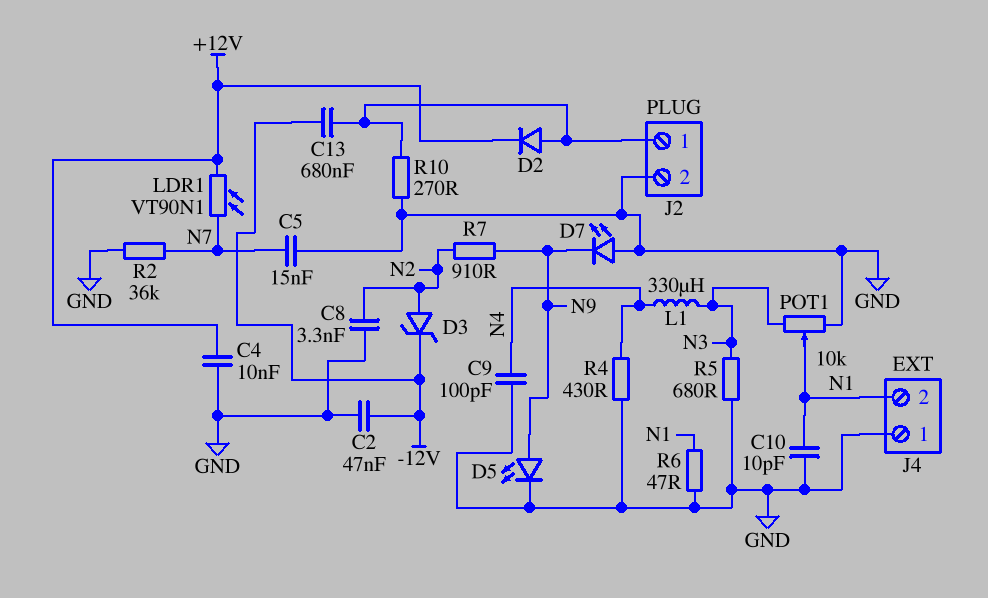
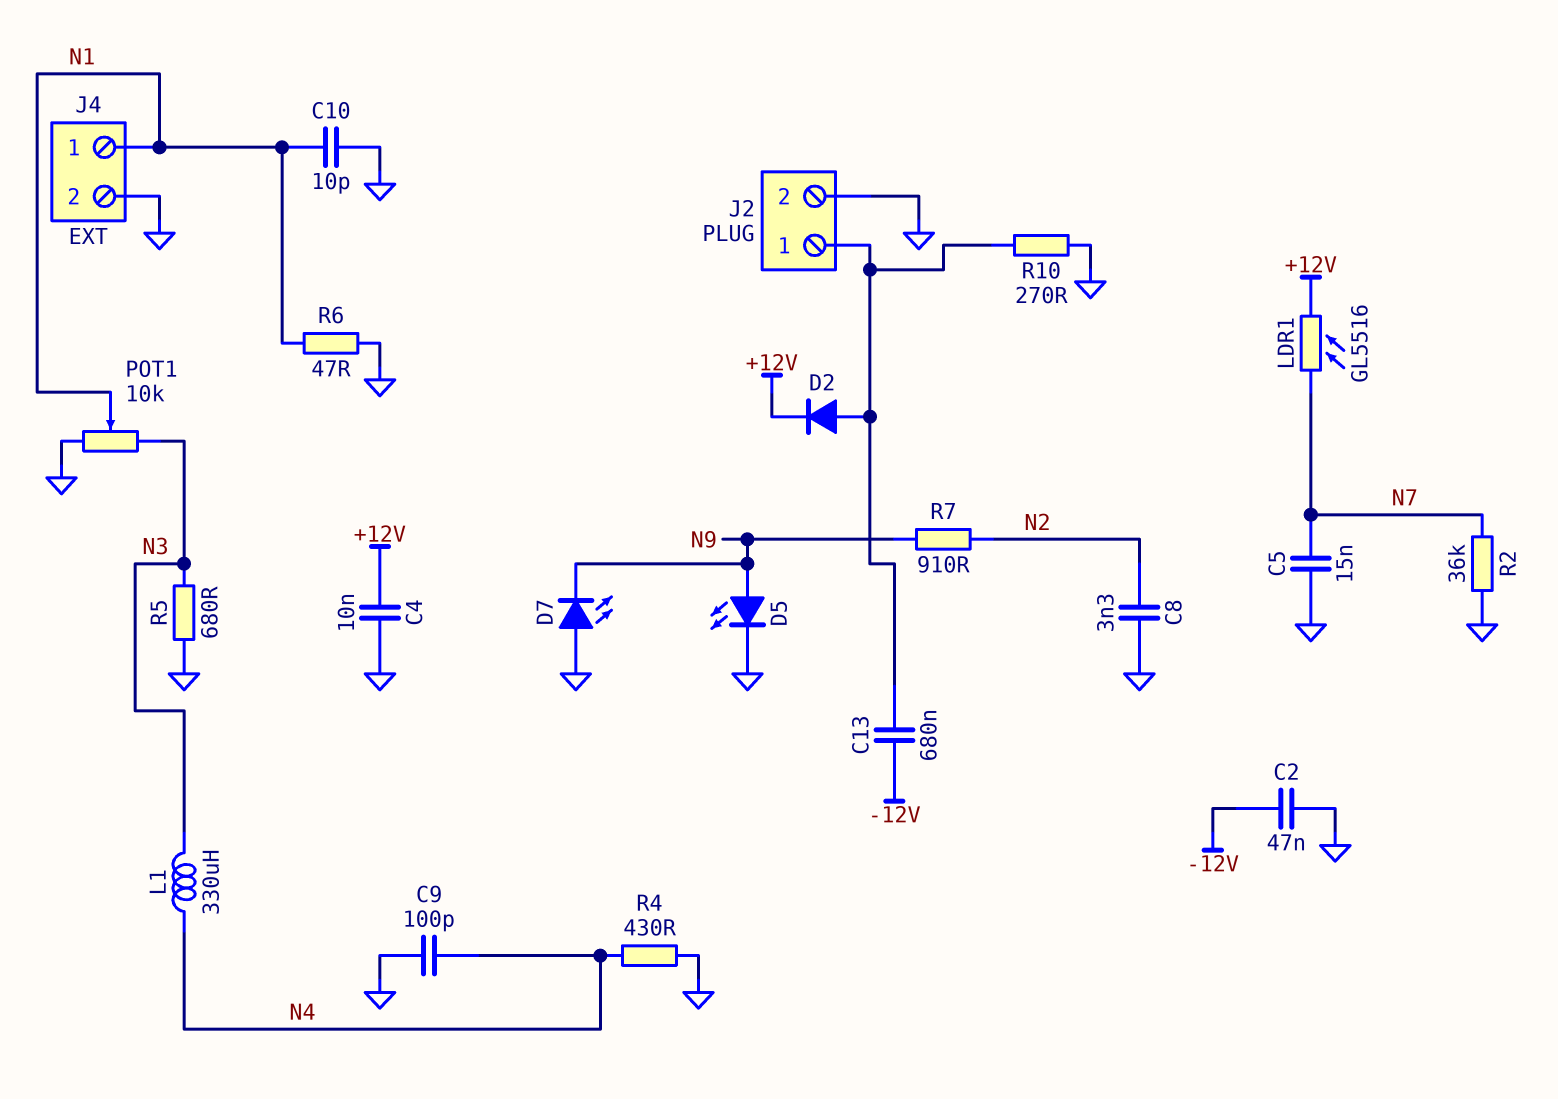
D3: zener (A N2, K -12V) -> none
J4 pin 1: GND -> N1
J4 pin 2: N1 -> GND
LDR1: VT90N1 (+12V, N7) -> GL5516 (+12V, N7)

